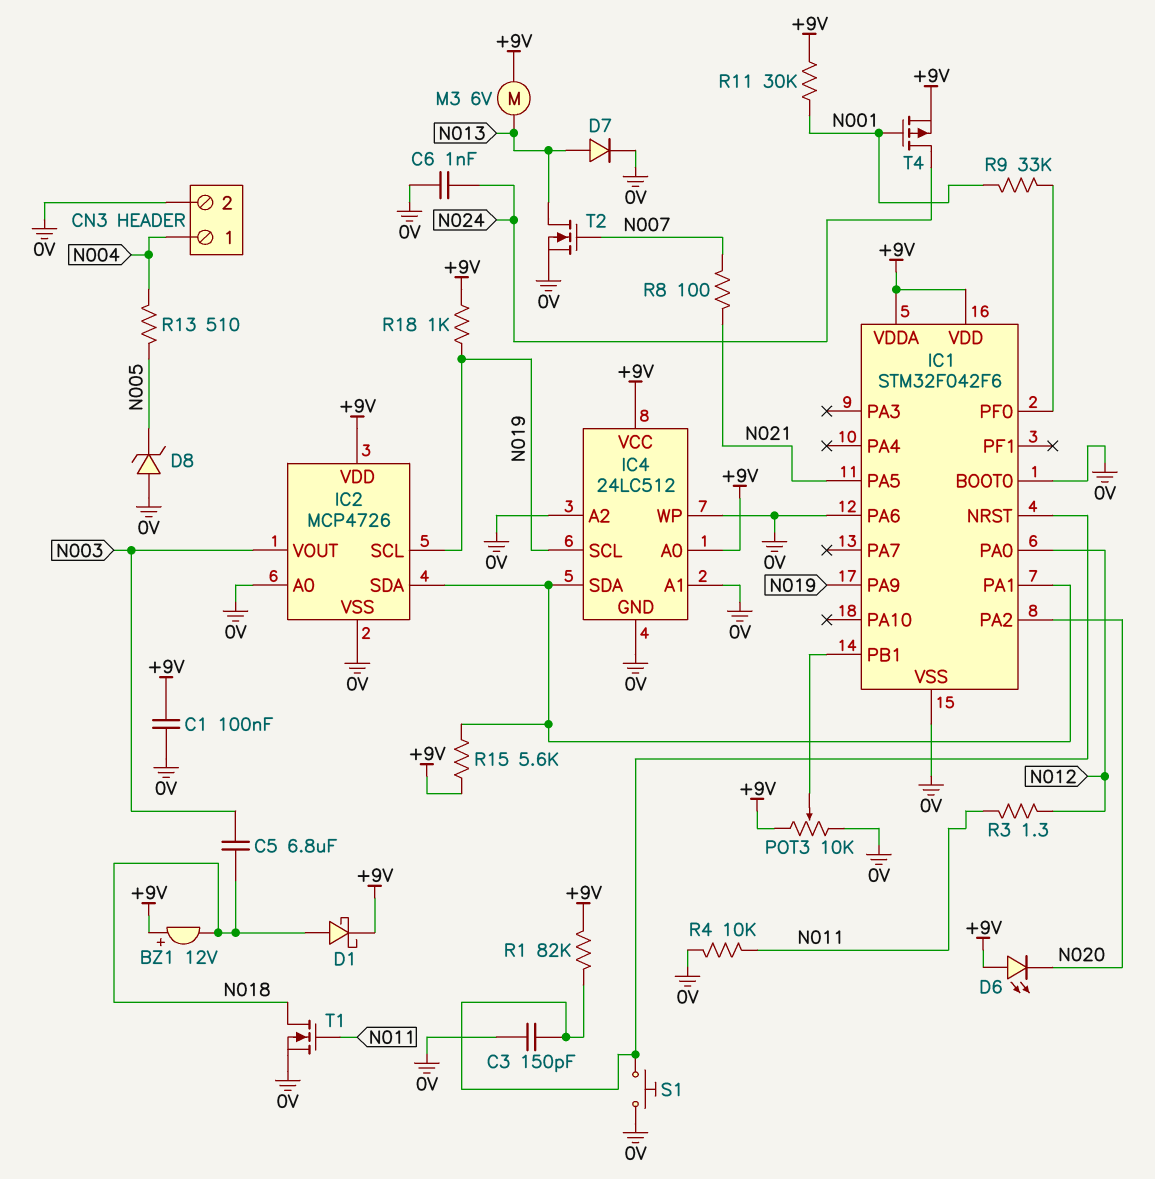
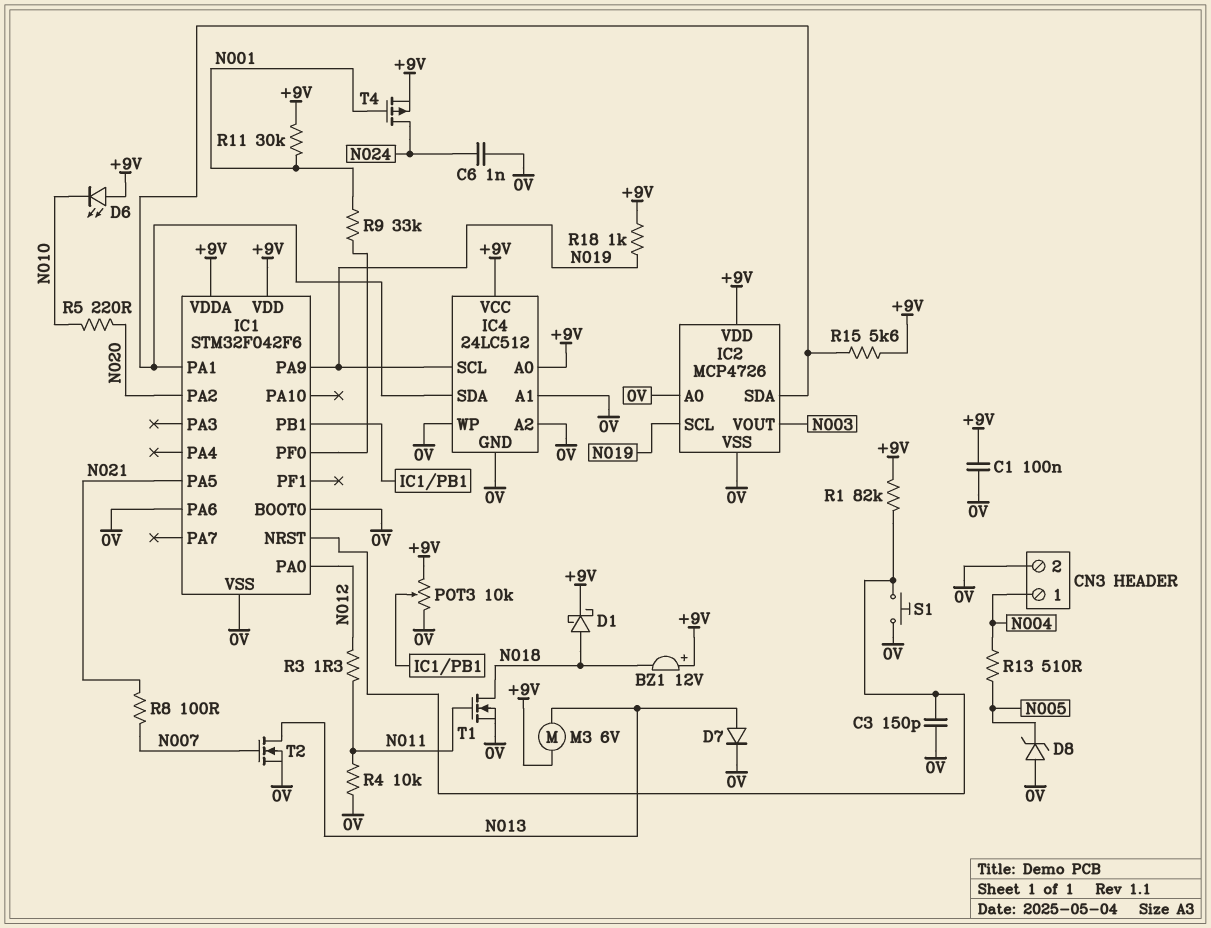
C5: 6.8uF (N003, N018) -> none
D6: LED (A +9V, K N020) -> LED (A +9V, K N010)
R5: none -> 220 (N010, N020)

